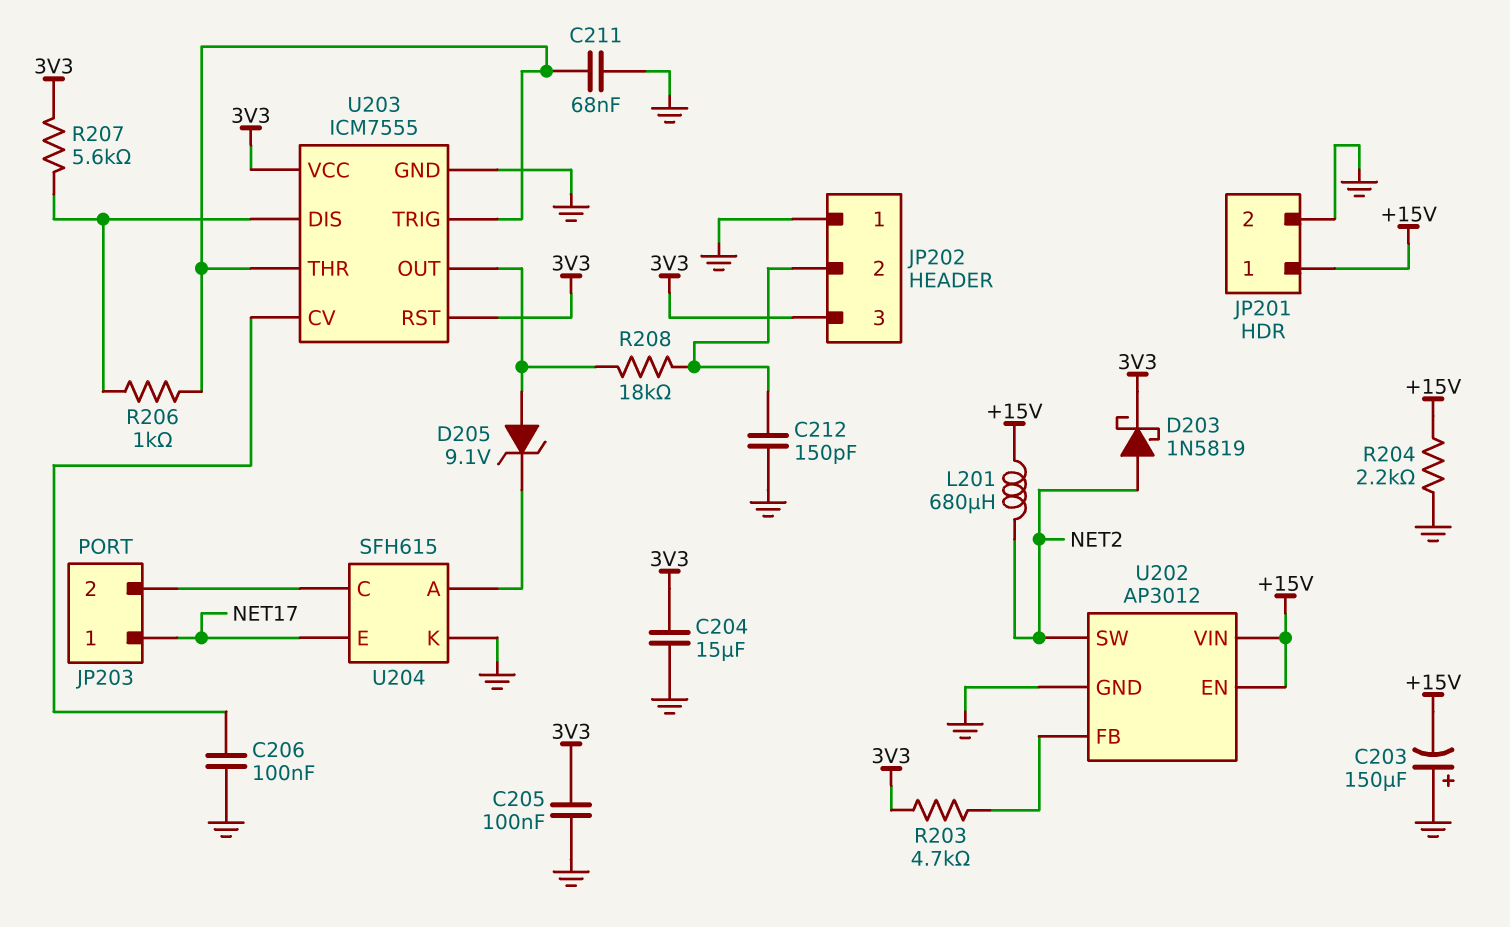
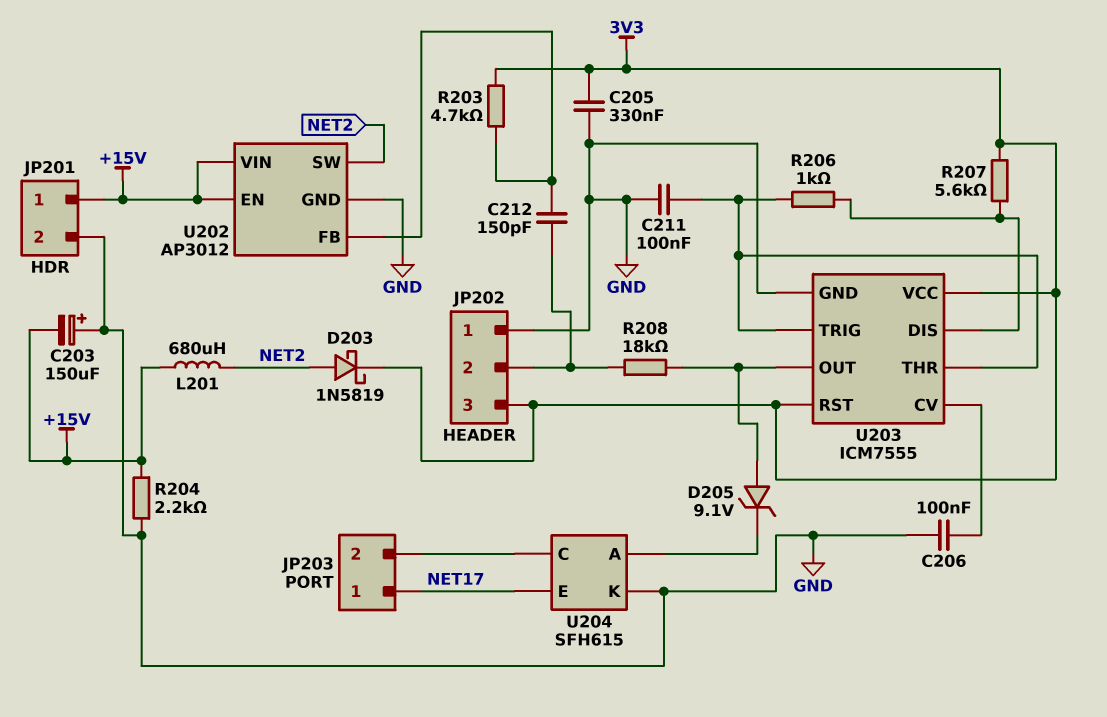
C204: 15uF (3V3, GND) -> none
C205: 100nF (3V3, GND) -> 330nF (3V3, GND)
C211: 68nF (GND, U203/THR) -> 100nF (GND, U203/THR)
C212: 150pF (GND, JP202/2) -> 150pF (JP202/2, U202/FB)

